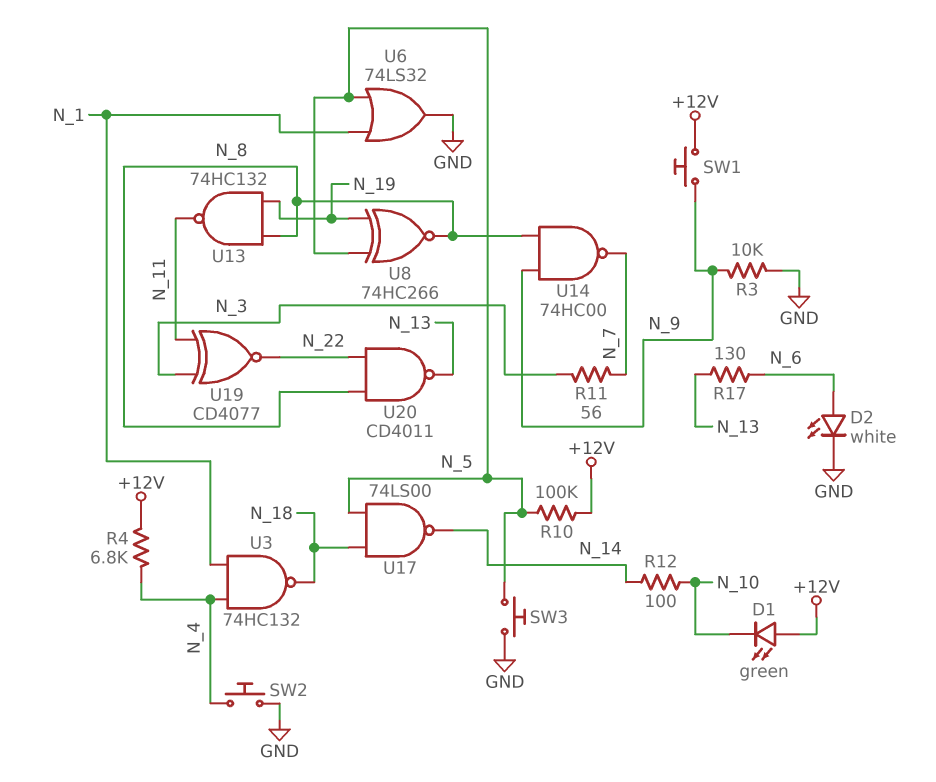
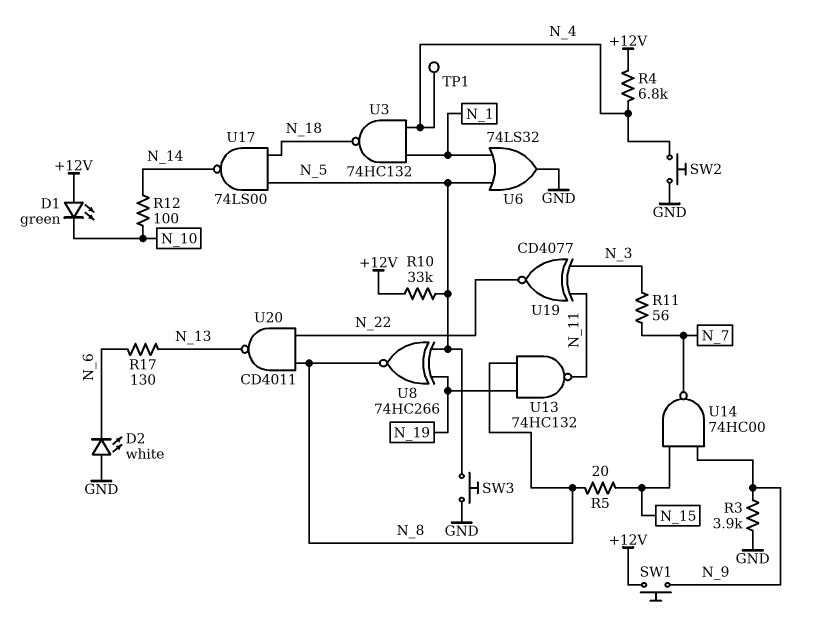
D2: LED white (A N_6, K GND) -> LED white (A GND, K N_6)
R3: 10k (GND, N_9) -> 3.9k (GND, N_9)
R5: none -> 20 (N_8, N_15)
R10: 100k (+12V, N_5) -> 33k (+12V, N_5)
TP1: none -> test point (N_4)
U14: NAND 74HC00 (in N_8, in N_9, out N_7) -> NAND 74HC00 (in N_9, in N_15, out N_7)

